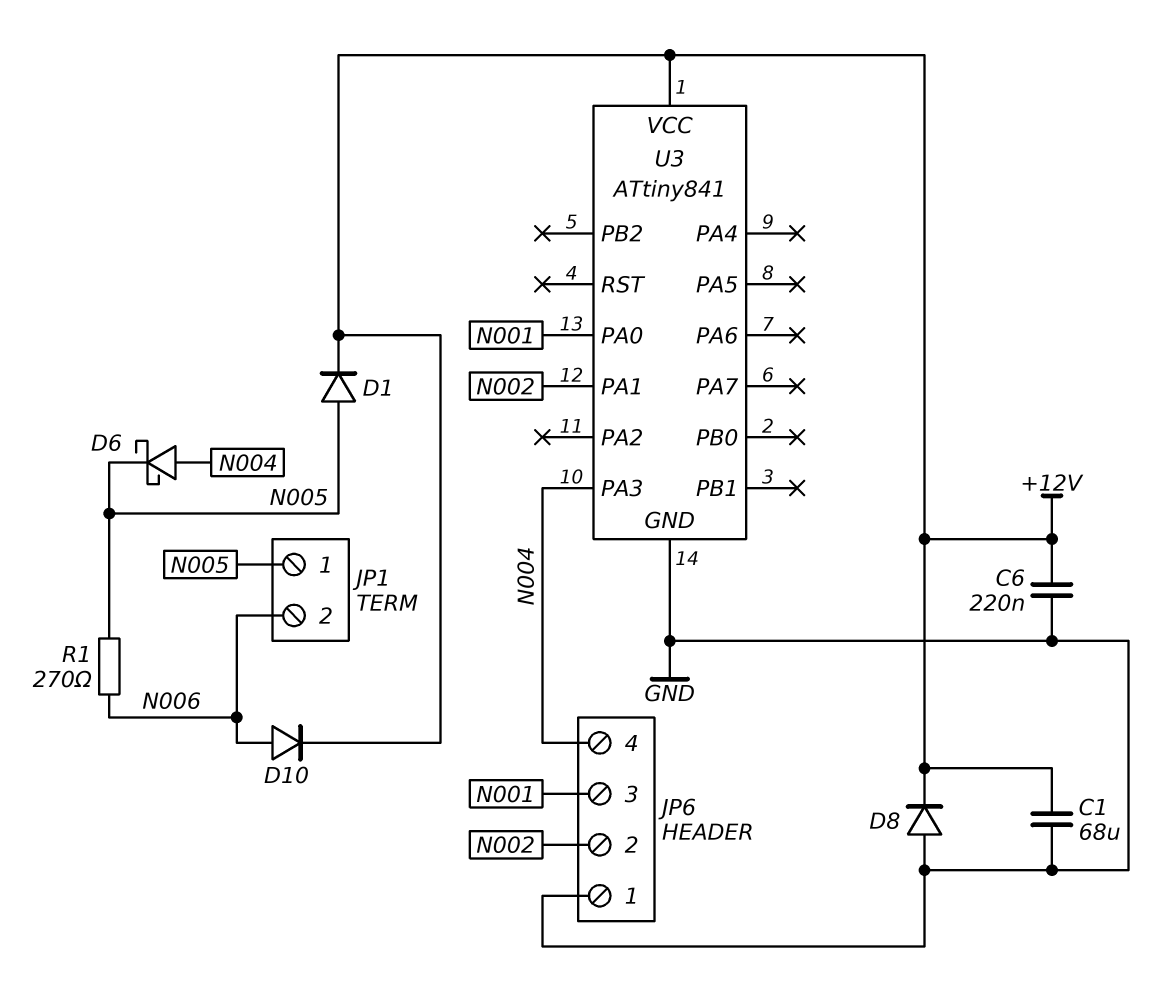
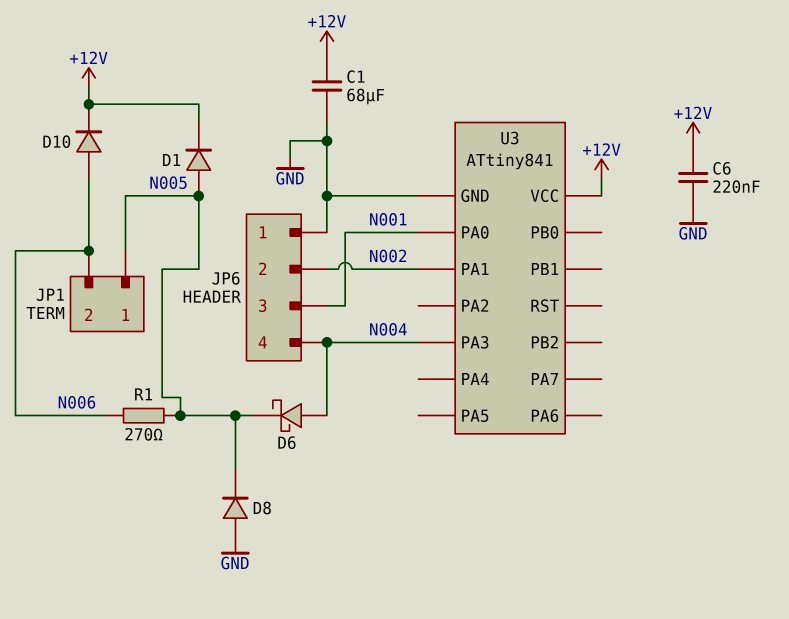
D8: diode (A GND, K +12V) -> diode (A GND, K N005)

